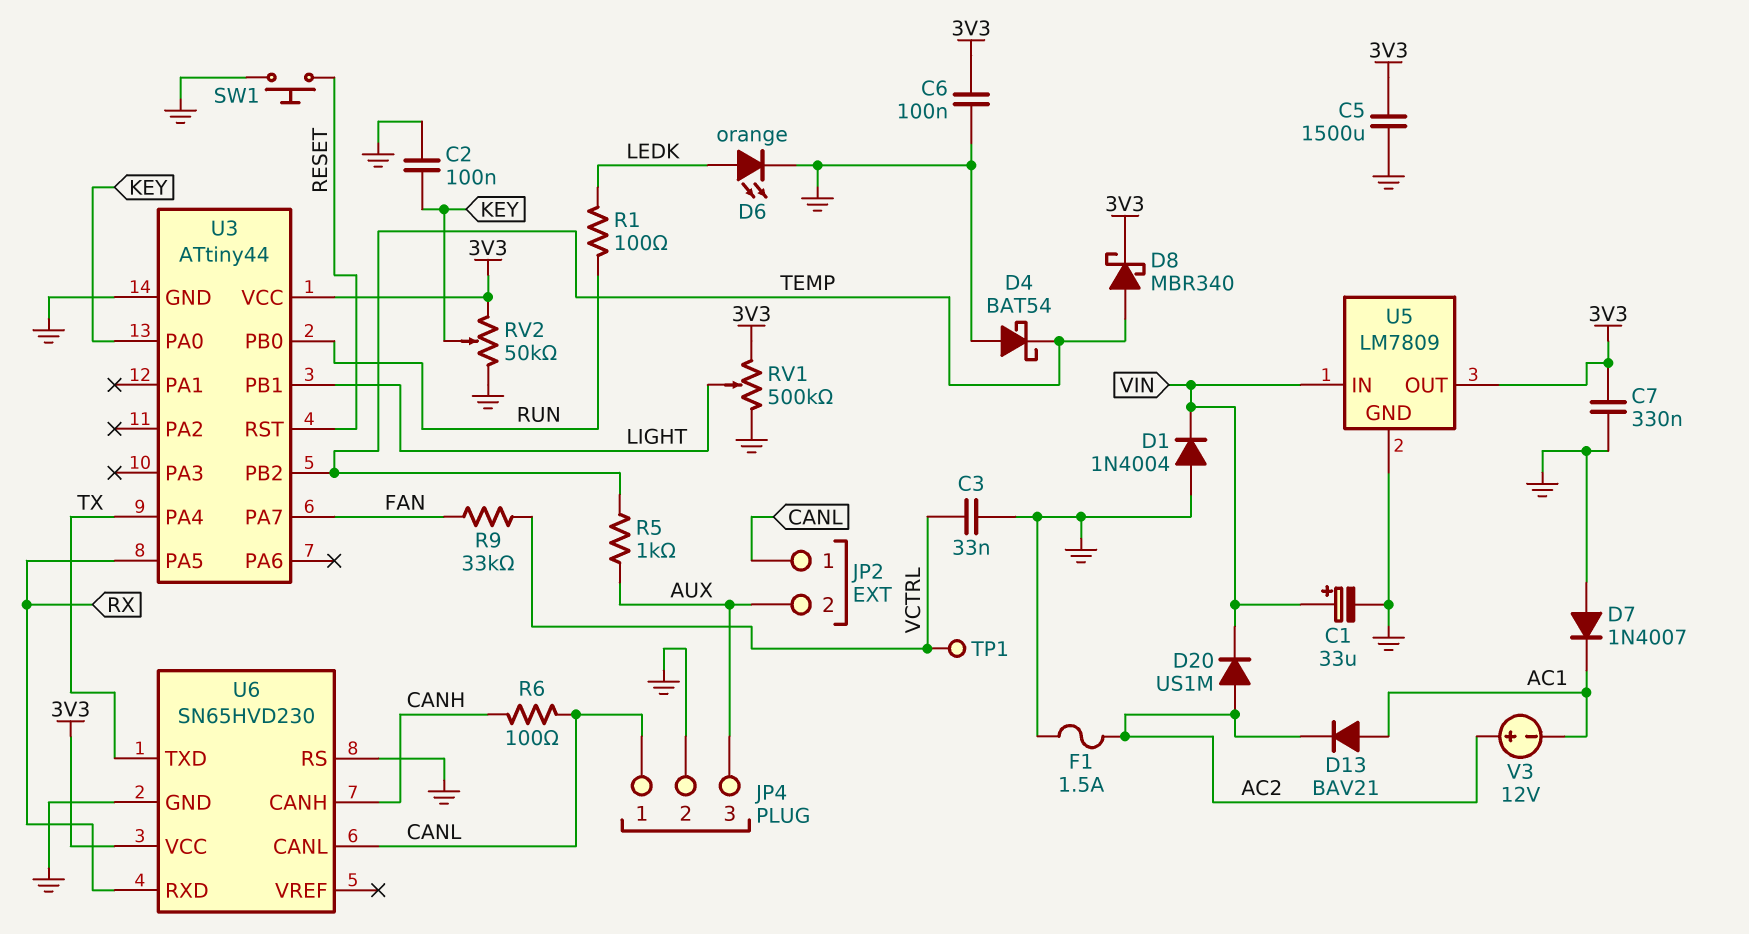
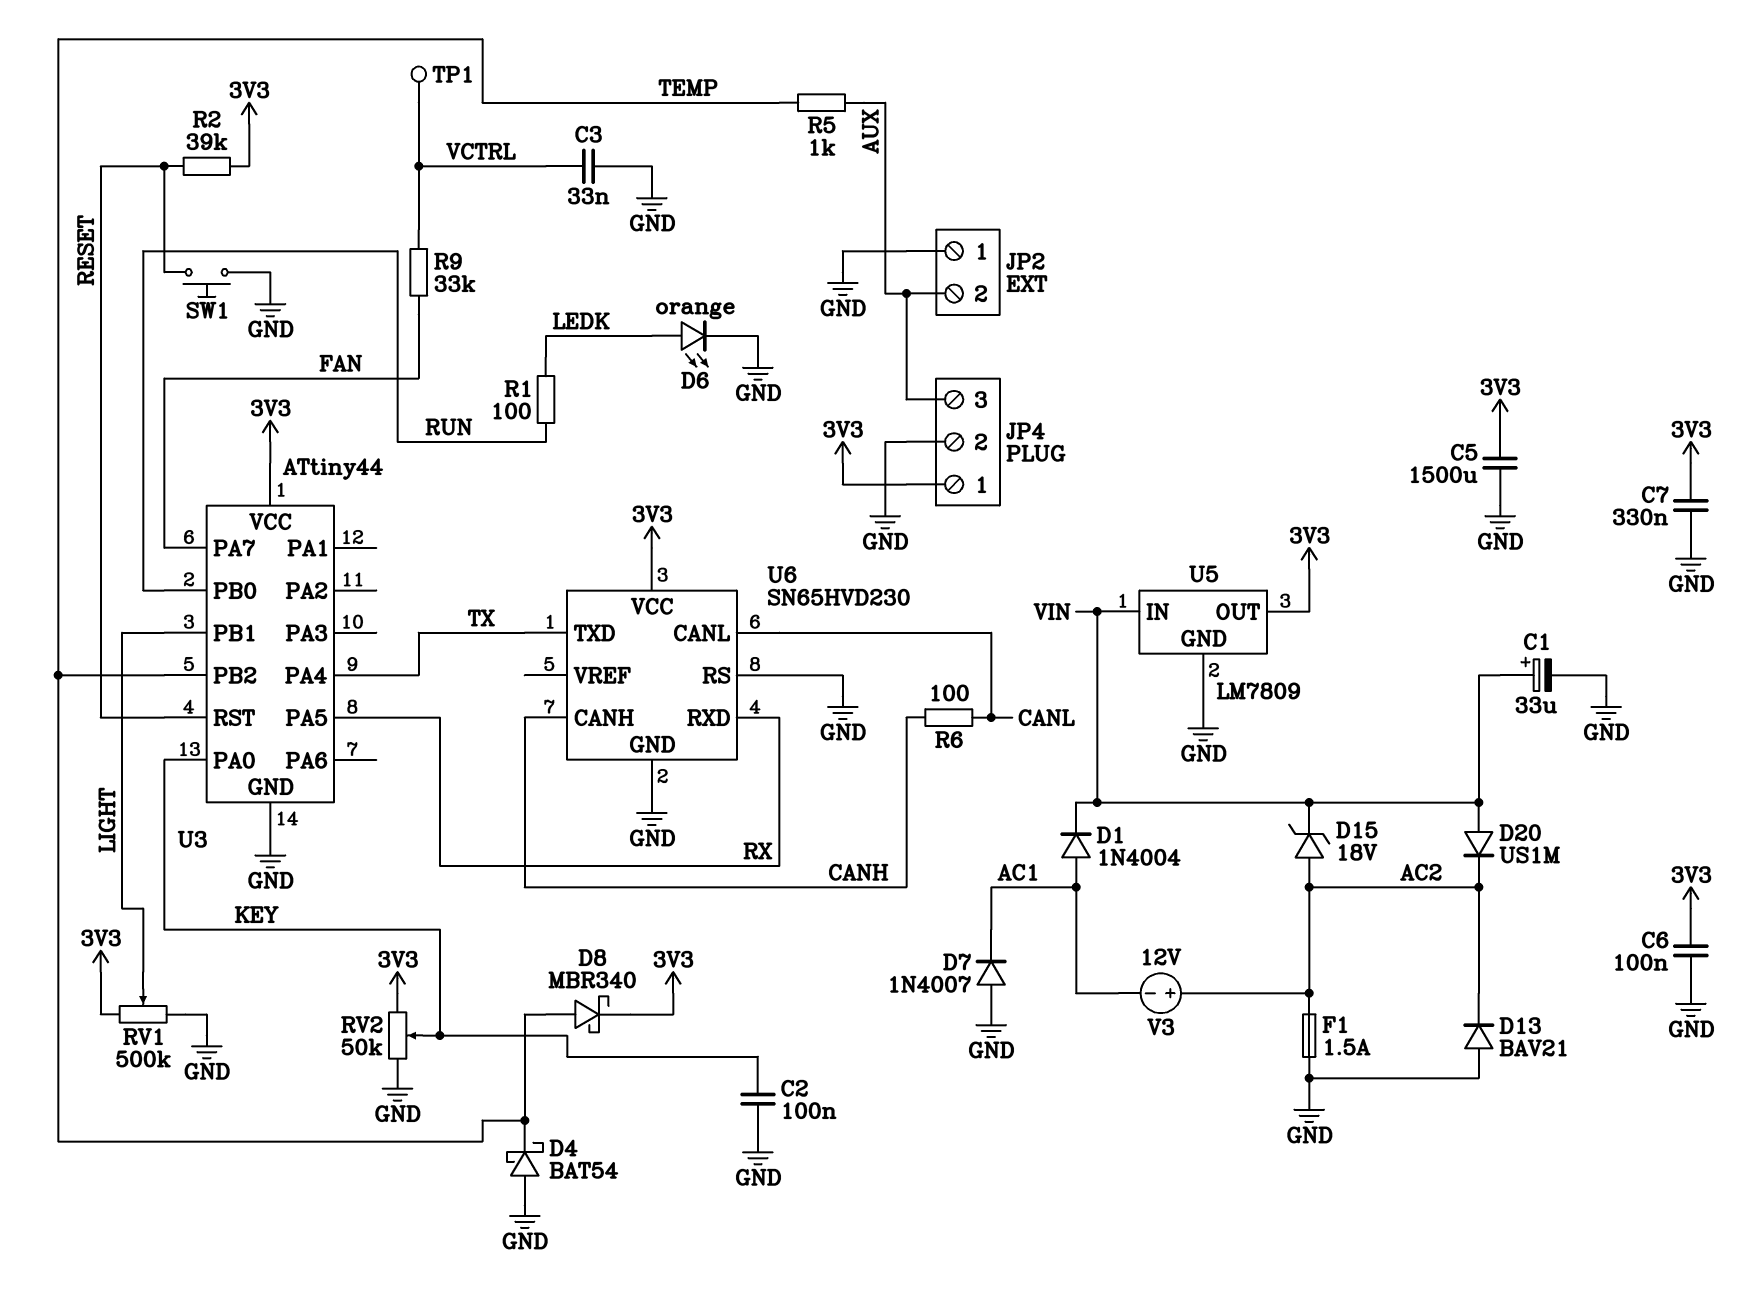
D1: diode 1N4004 (A GND, K VIN) -> diode 1N4004 (A AC1, K VIN)
D13: diode BAV21 (A AC1, K AC2) -> diode BAV21 (A GND, K AC2)
D15: none -> zener 18V (A AC2, K VIN)
D20: diode US1M (A AC2, K VIN) -> diode US1M (A VIN, K AC2)
JP2 pin 1: CANL -> GND
JP4 pin 1: CANL -> 3V3
R2: none -> 39k (3V3, RESET)

